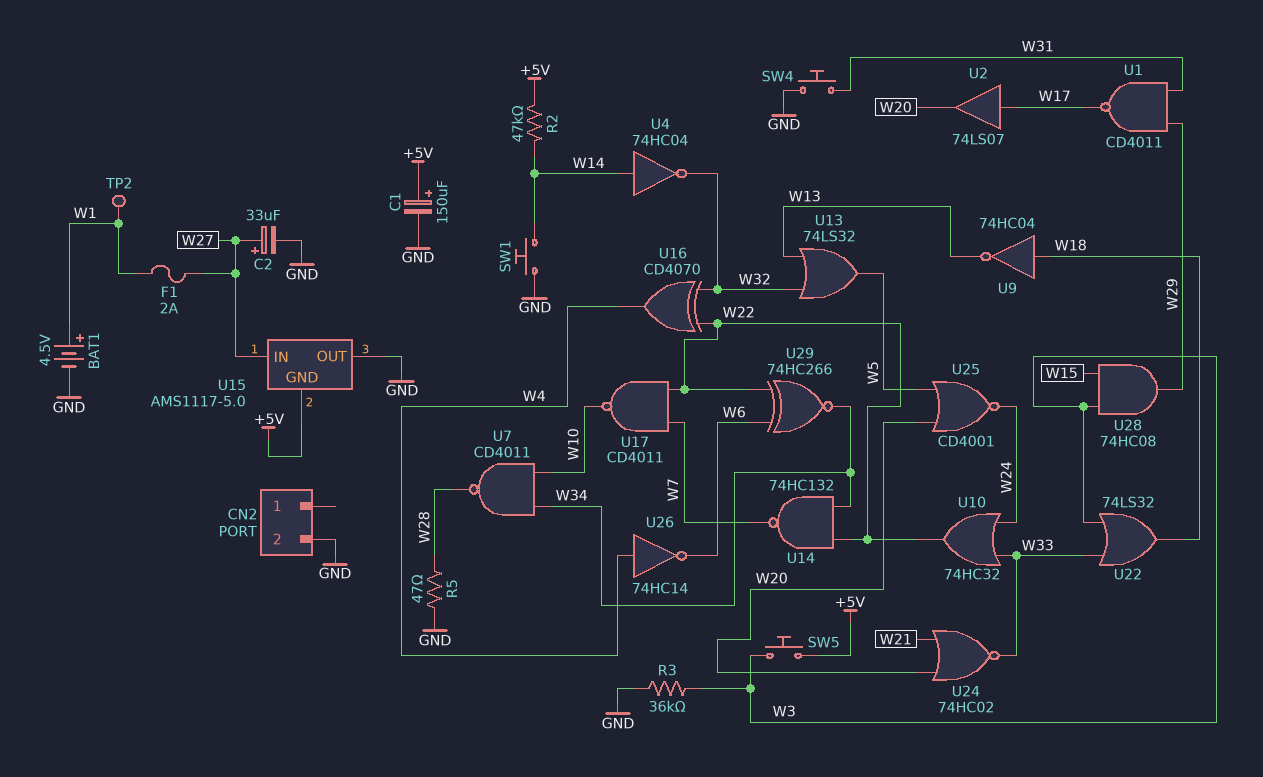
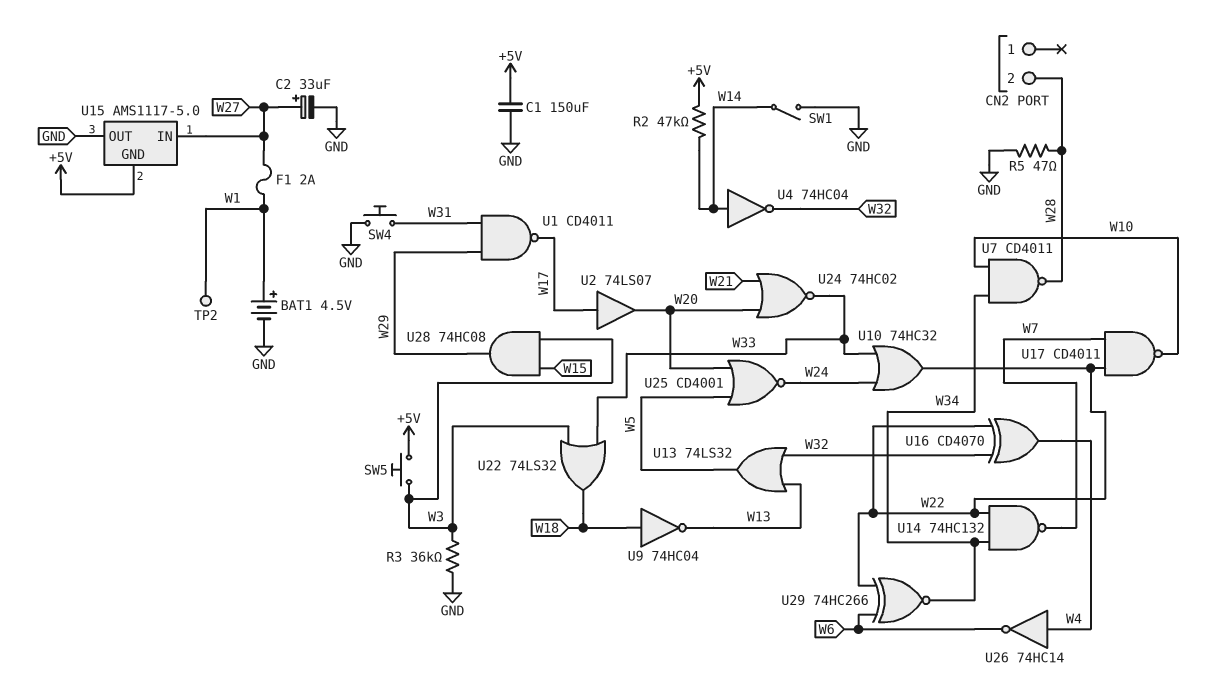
C1: 150uF (plus +5V, minus GND) -> 150uF (+5V, GND)
CN2 pin 2: GND -> W28
SW1: button (GND, W14) -> switch (GND, W14)

